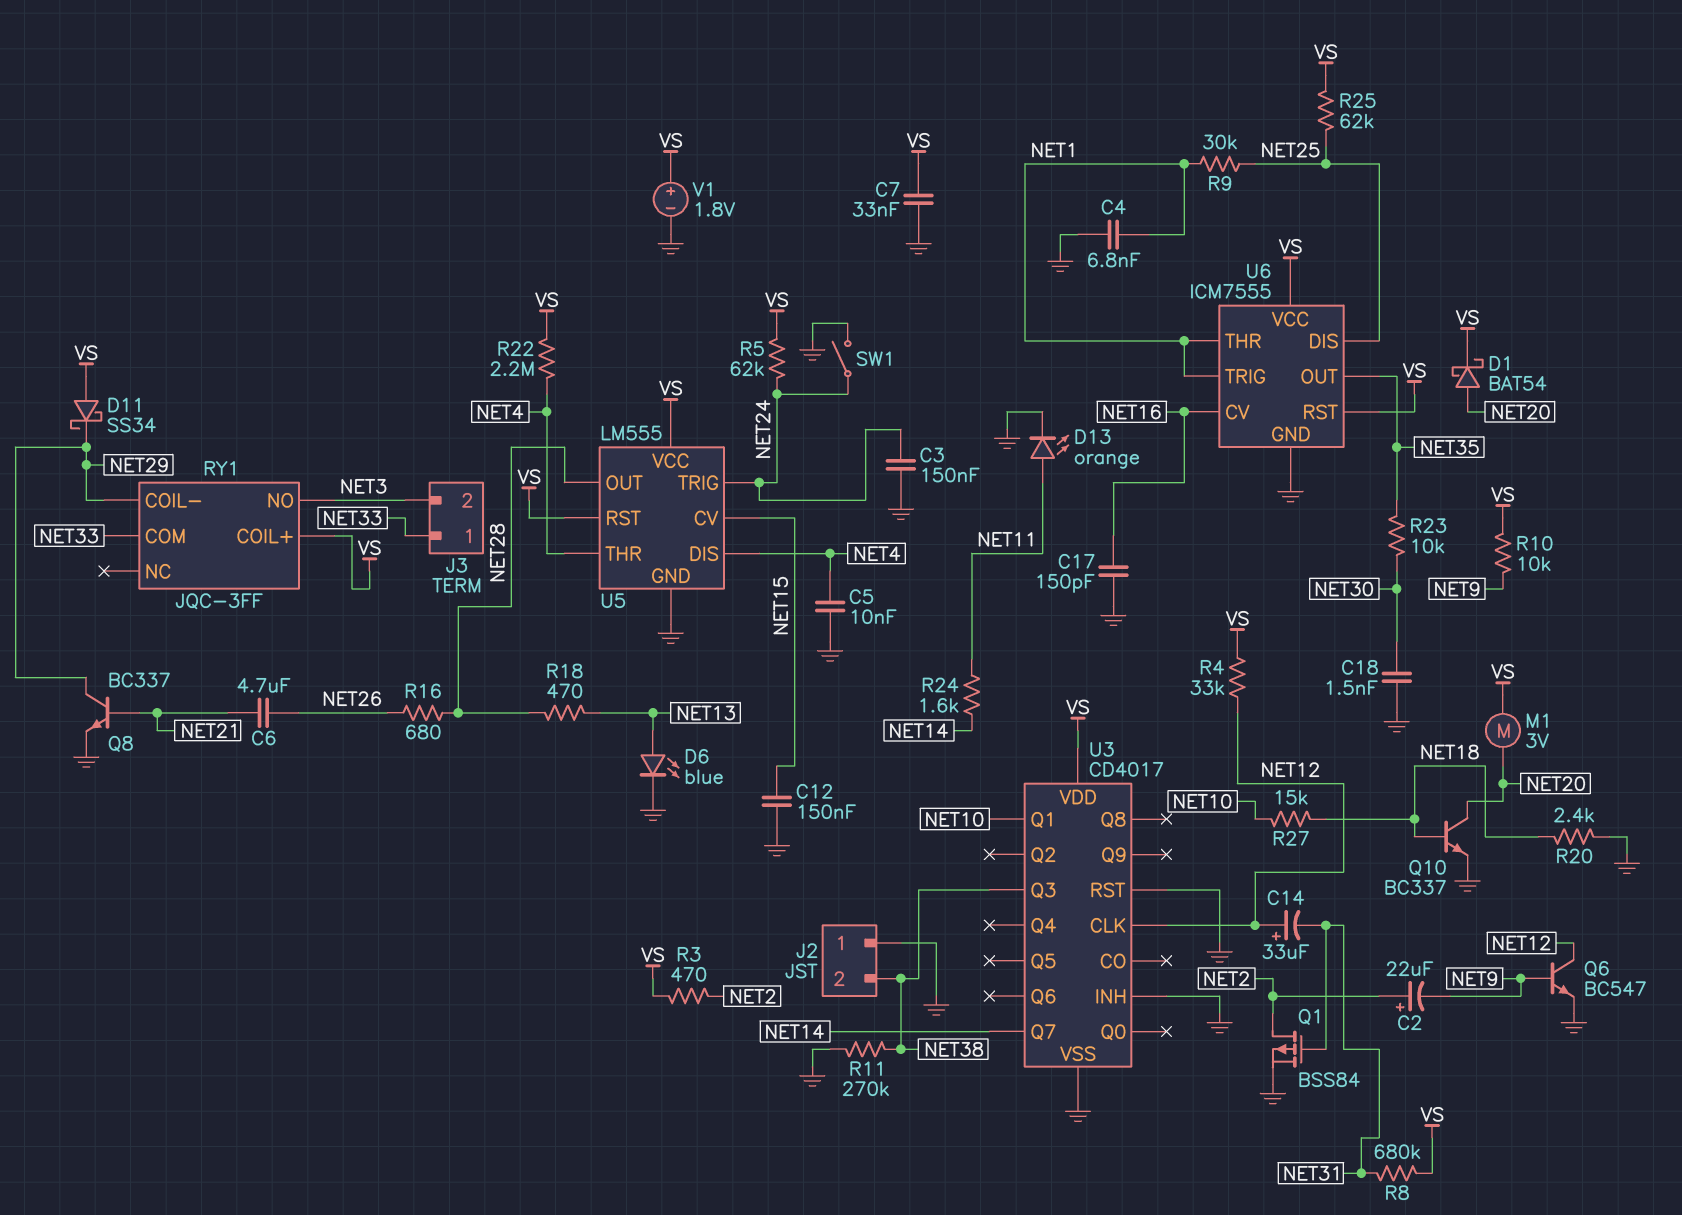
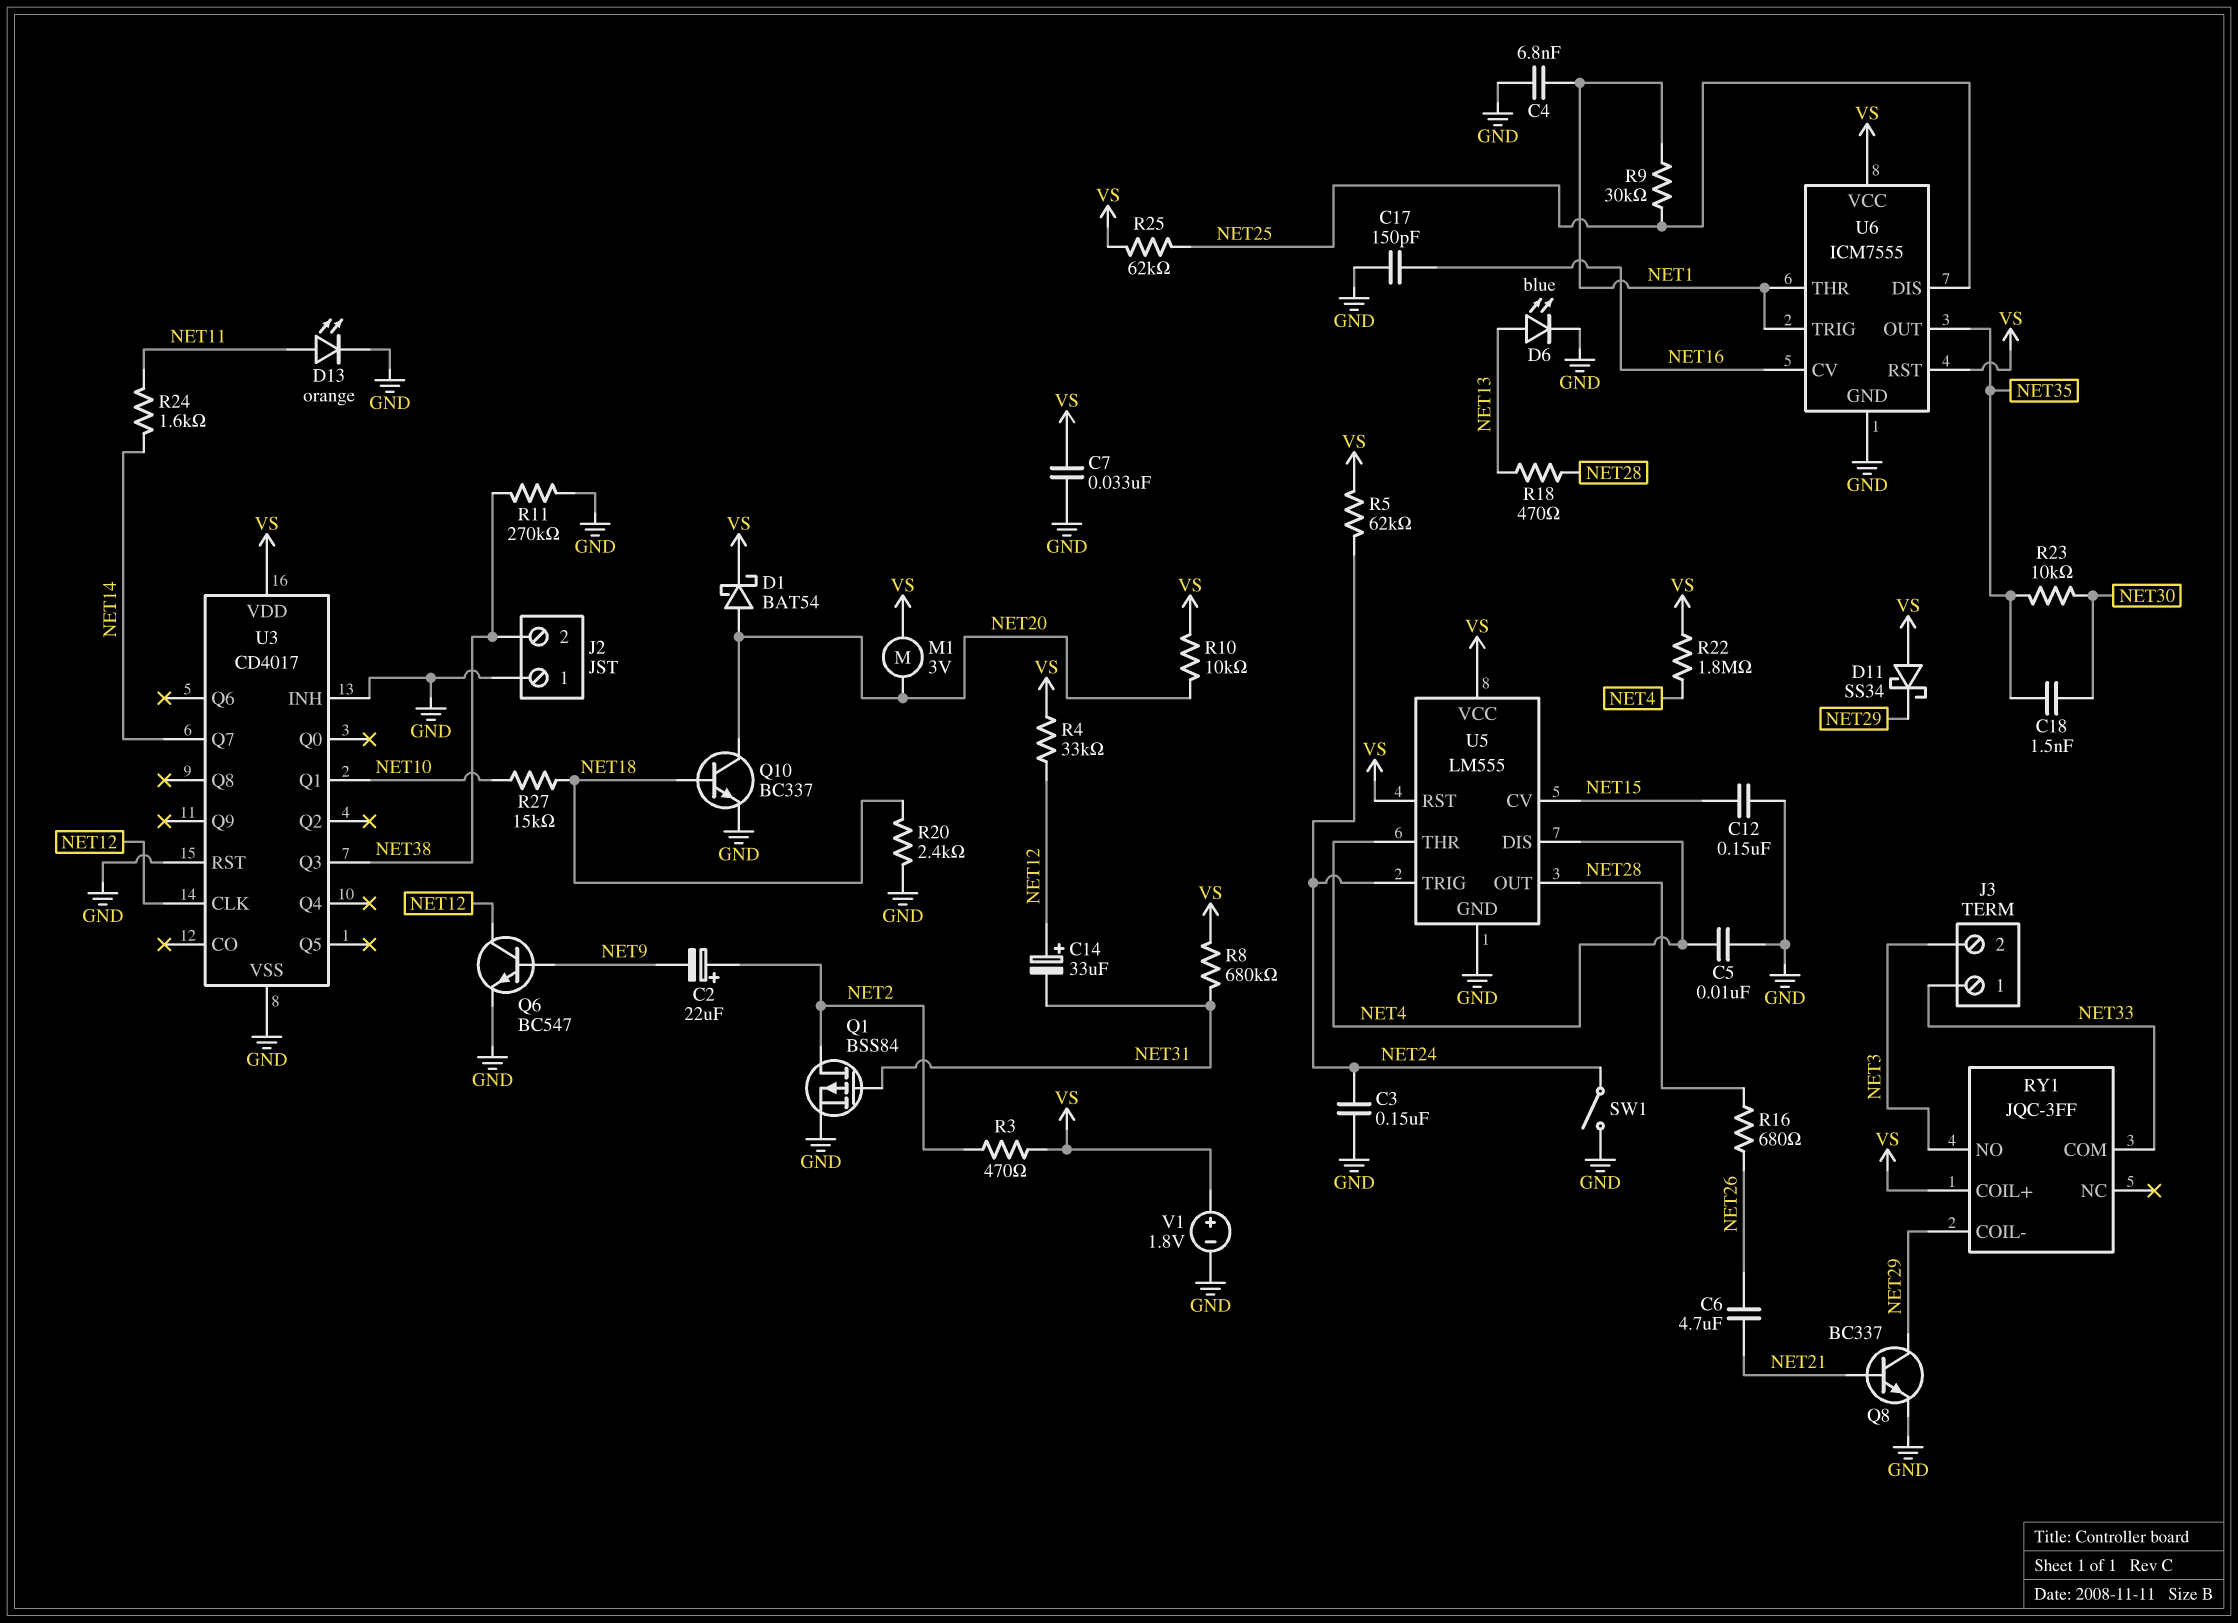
C18: 1.5nF (GND, NET30) -> 1.5nF (NET30, NET35)
R10: 10k (NET9, VS) -> 10k (NET20, VS)
R22: 2.2M (NET4, VS) -> 1.8M (NET4, VS)

